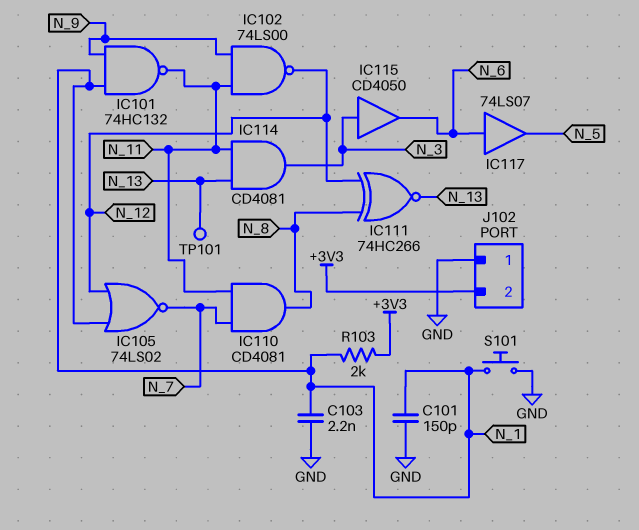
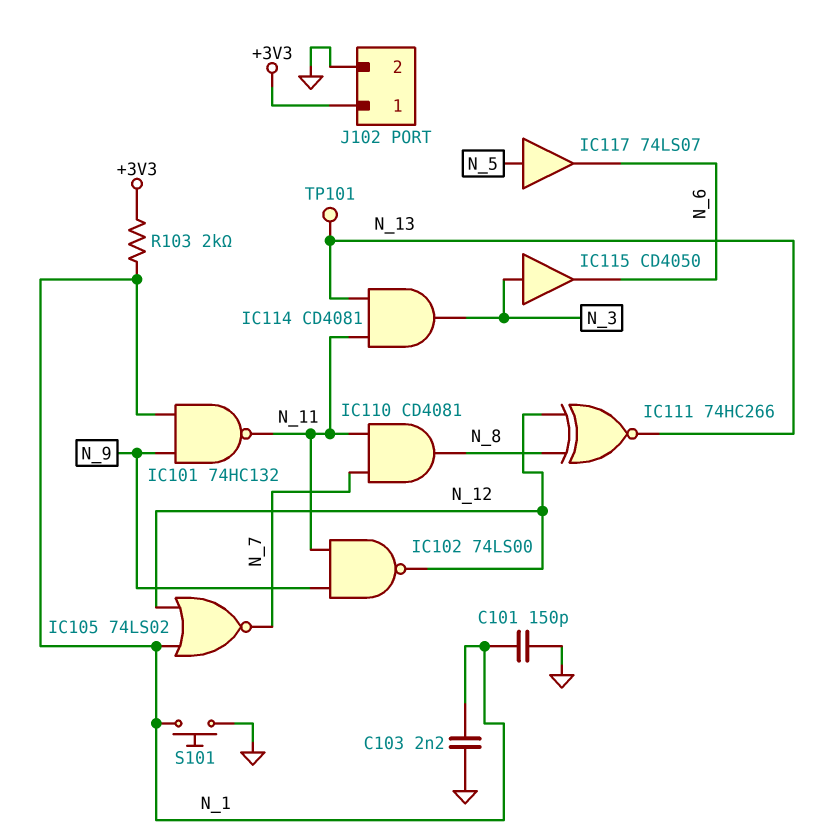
IC117: buffer 74LS07 (in N_6, out N_5) -> buffer 74LS07 (in N_5, out N_6)
J102 pin 1: GND -> +3V3
J102 pin 2: +3V3 -> GND

